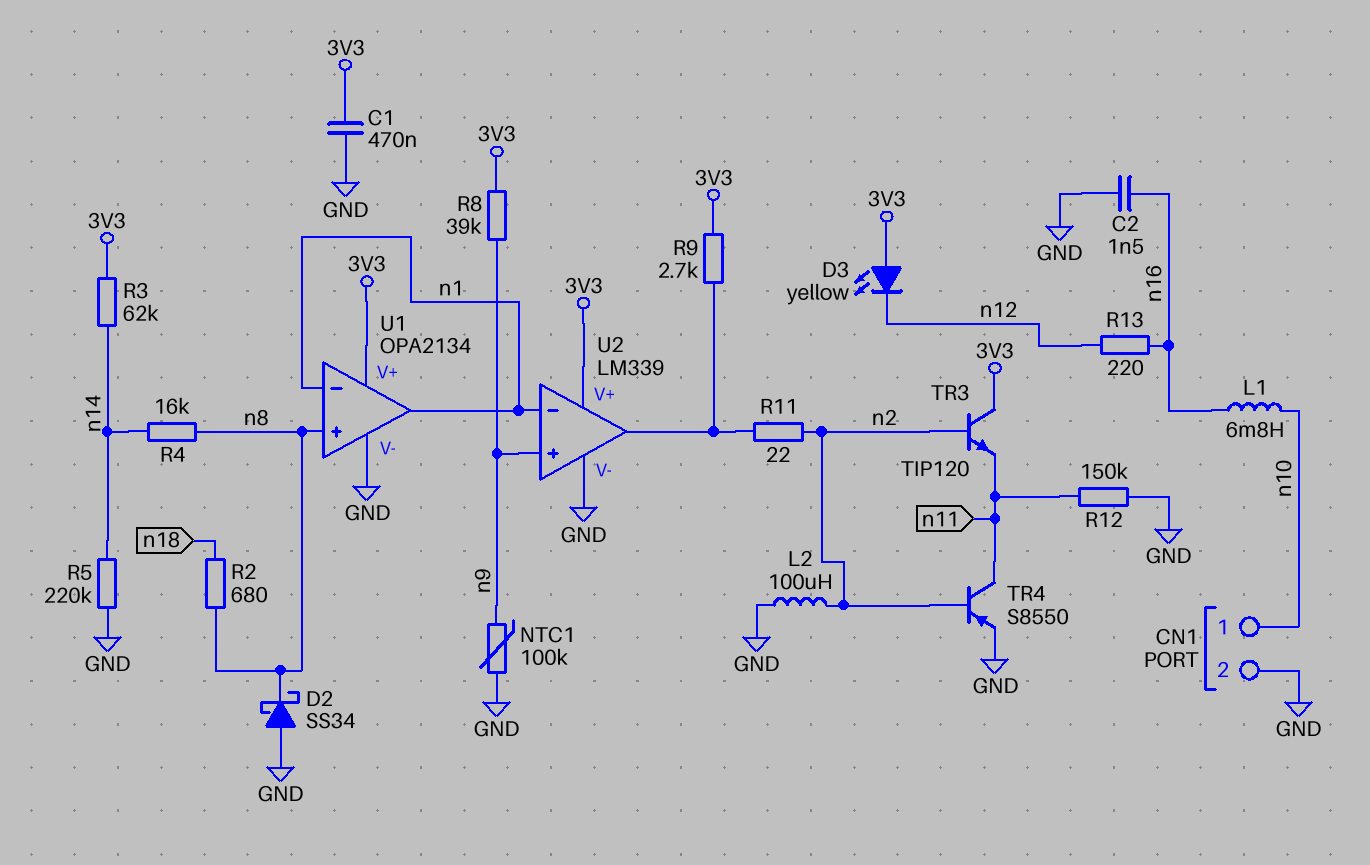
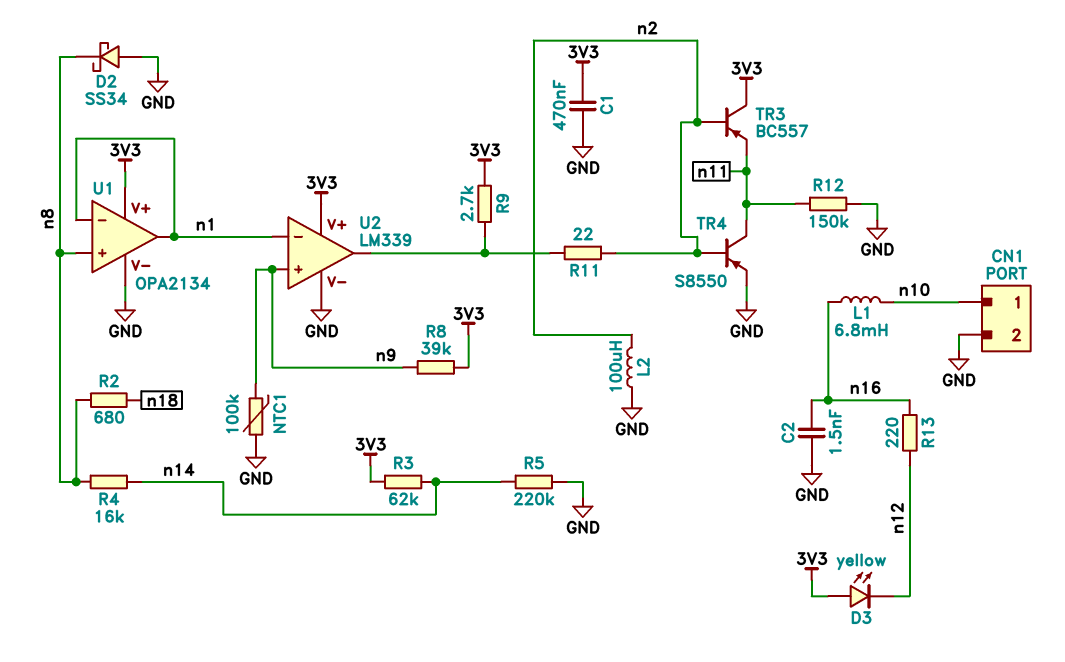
TR3: NPN TIP120 (B n2, C 3V3, E n11) -> PNP BC557 (B n2, C 3V3, E n11)

